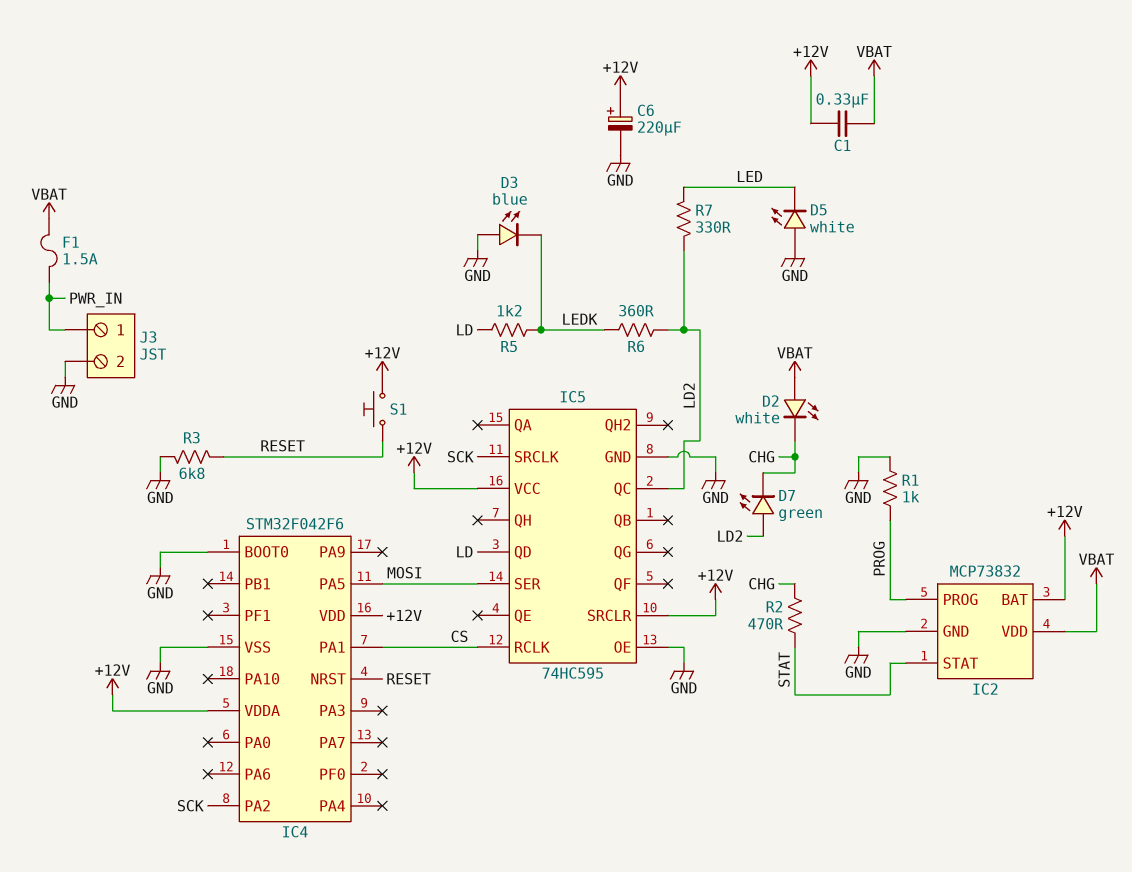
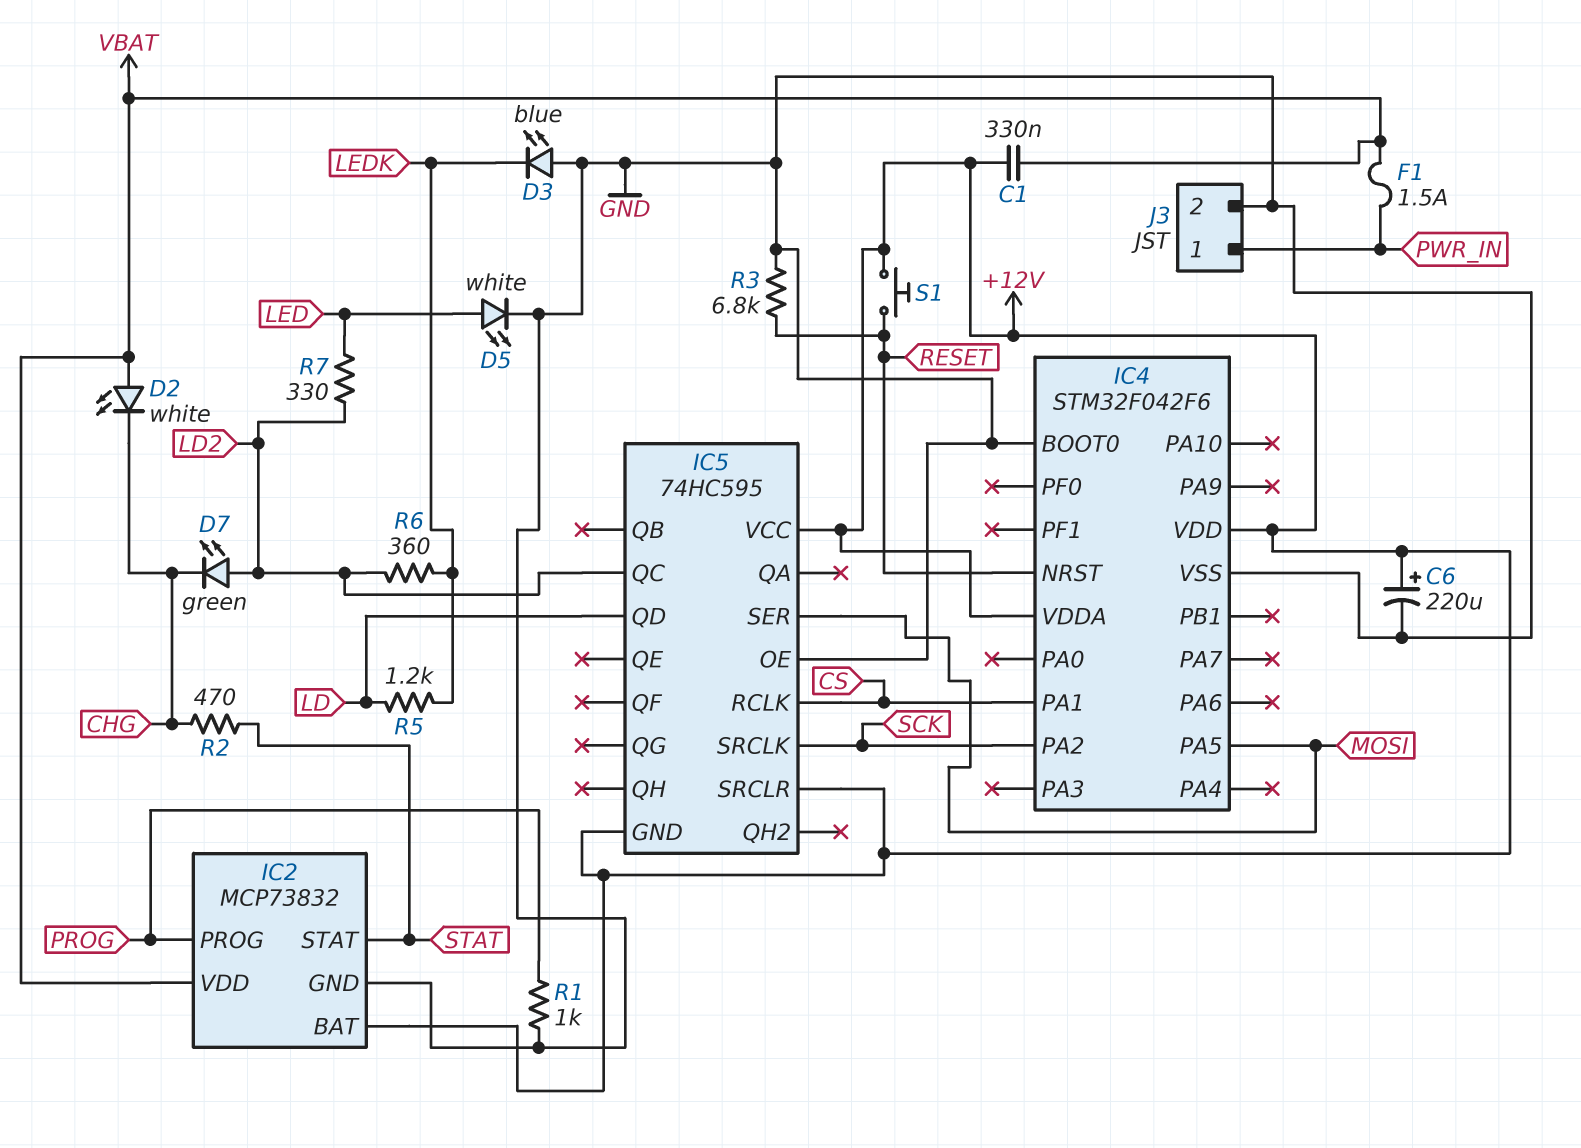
D5: LED white (A GND, K LED) -> LED white (A LED, K GND)
IC5 pin GND: GND -> +12V

